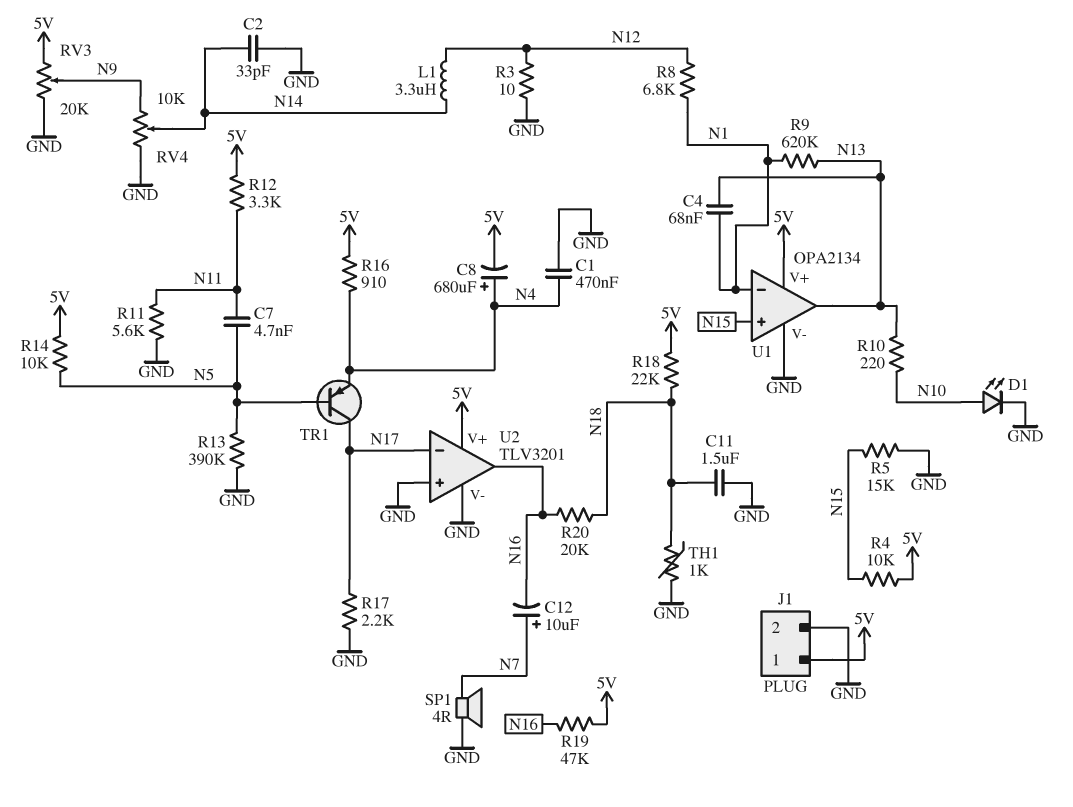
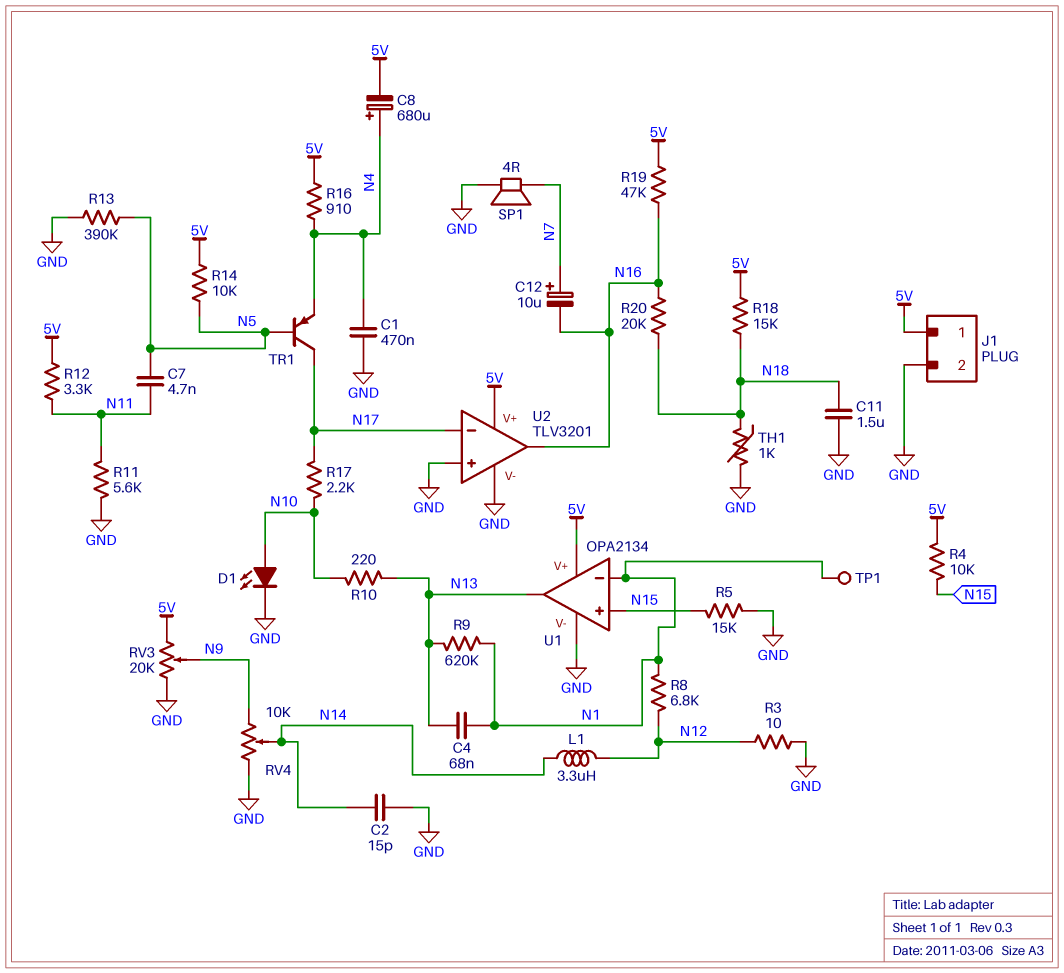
C2: 33pF (GND, N14) -> 15pF (GND, N14)
R17: 2.2k (GND, N17) -> 2.2k (N10, N17)
R18: 22k (5V, N18) -> 15k (5V, N18)
TP1: none -> test point (N1)

